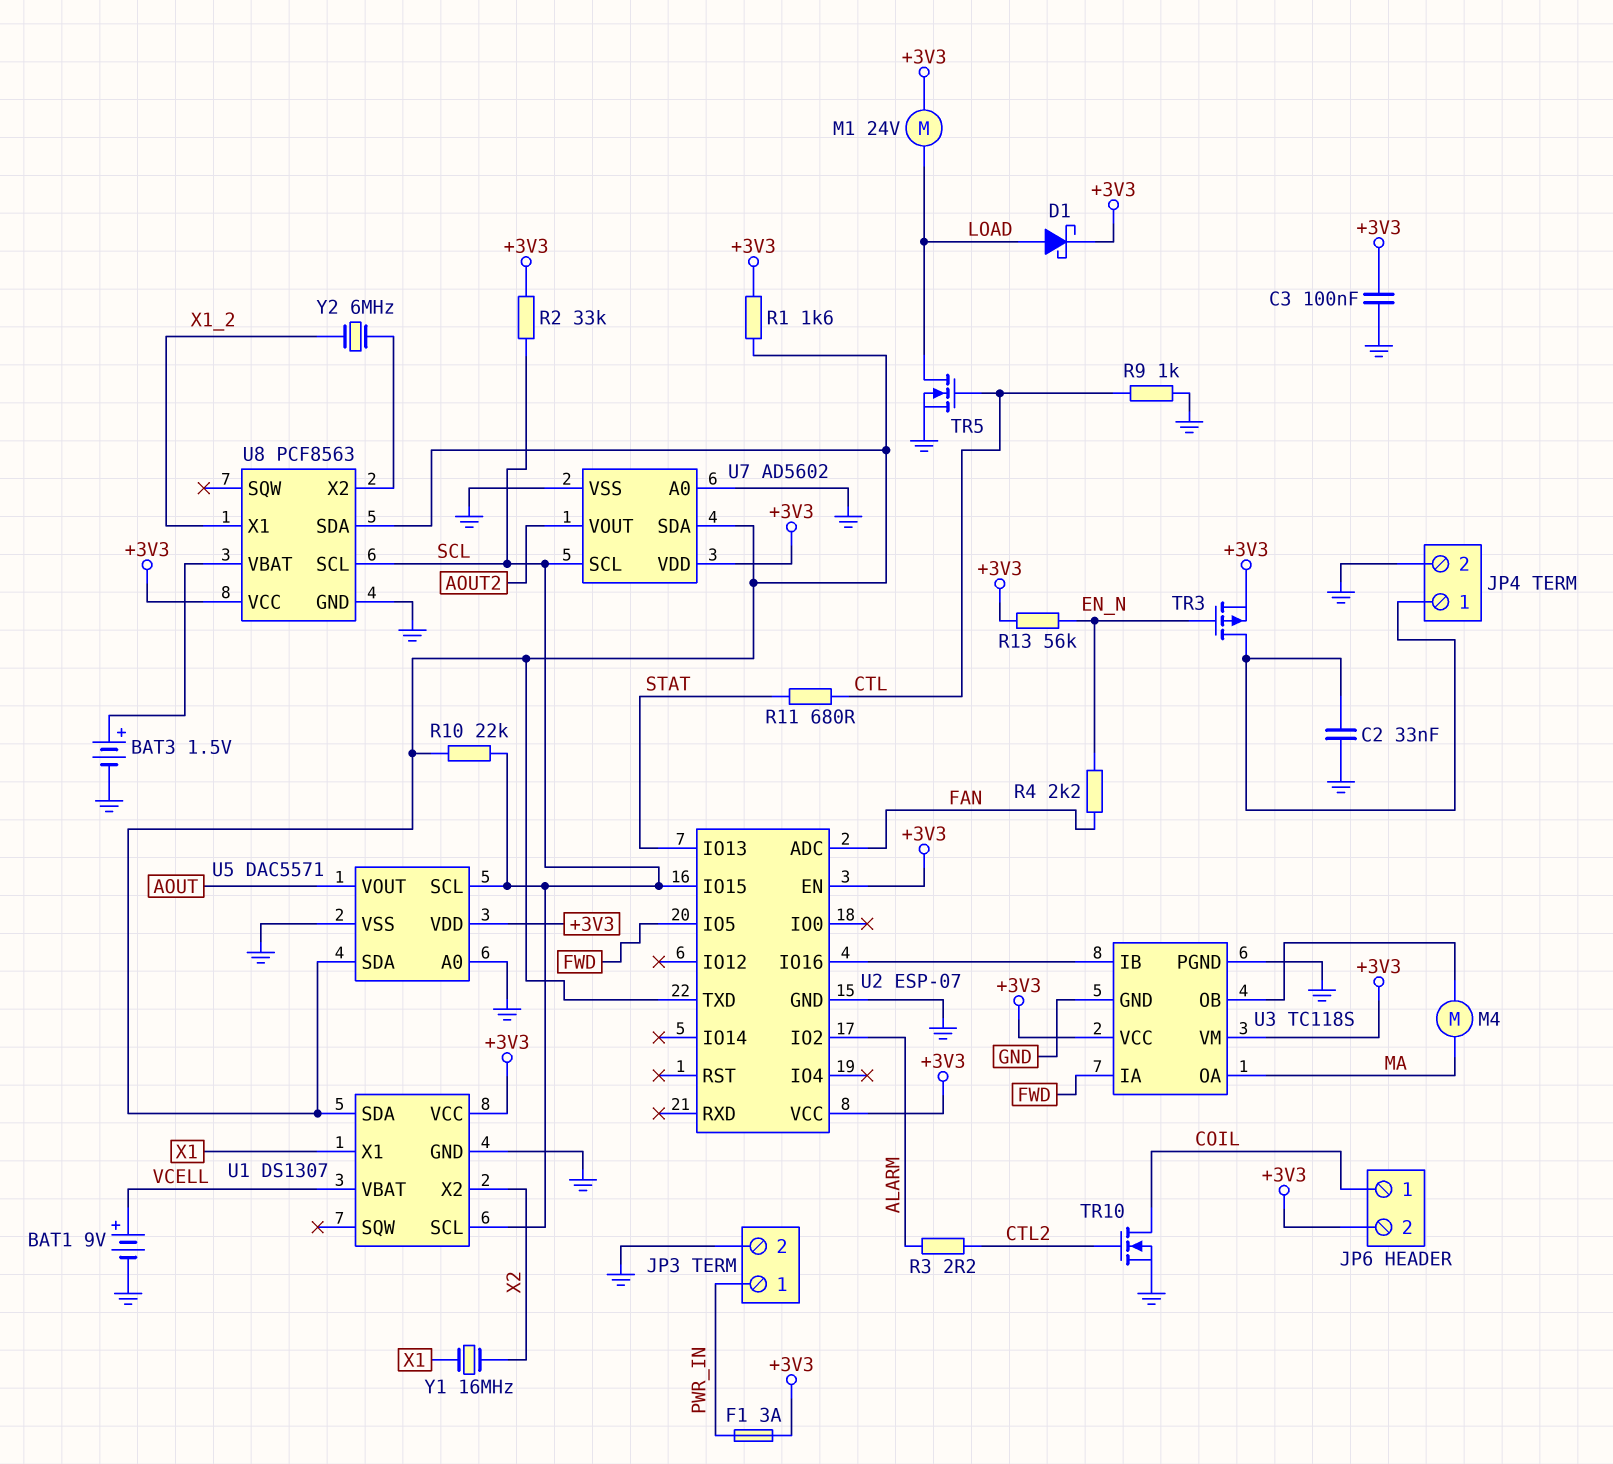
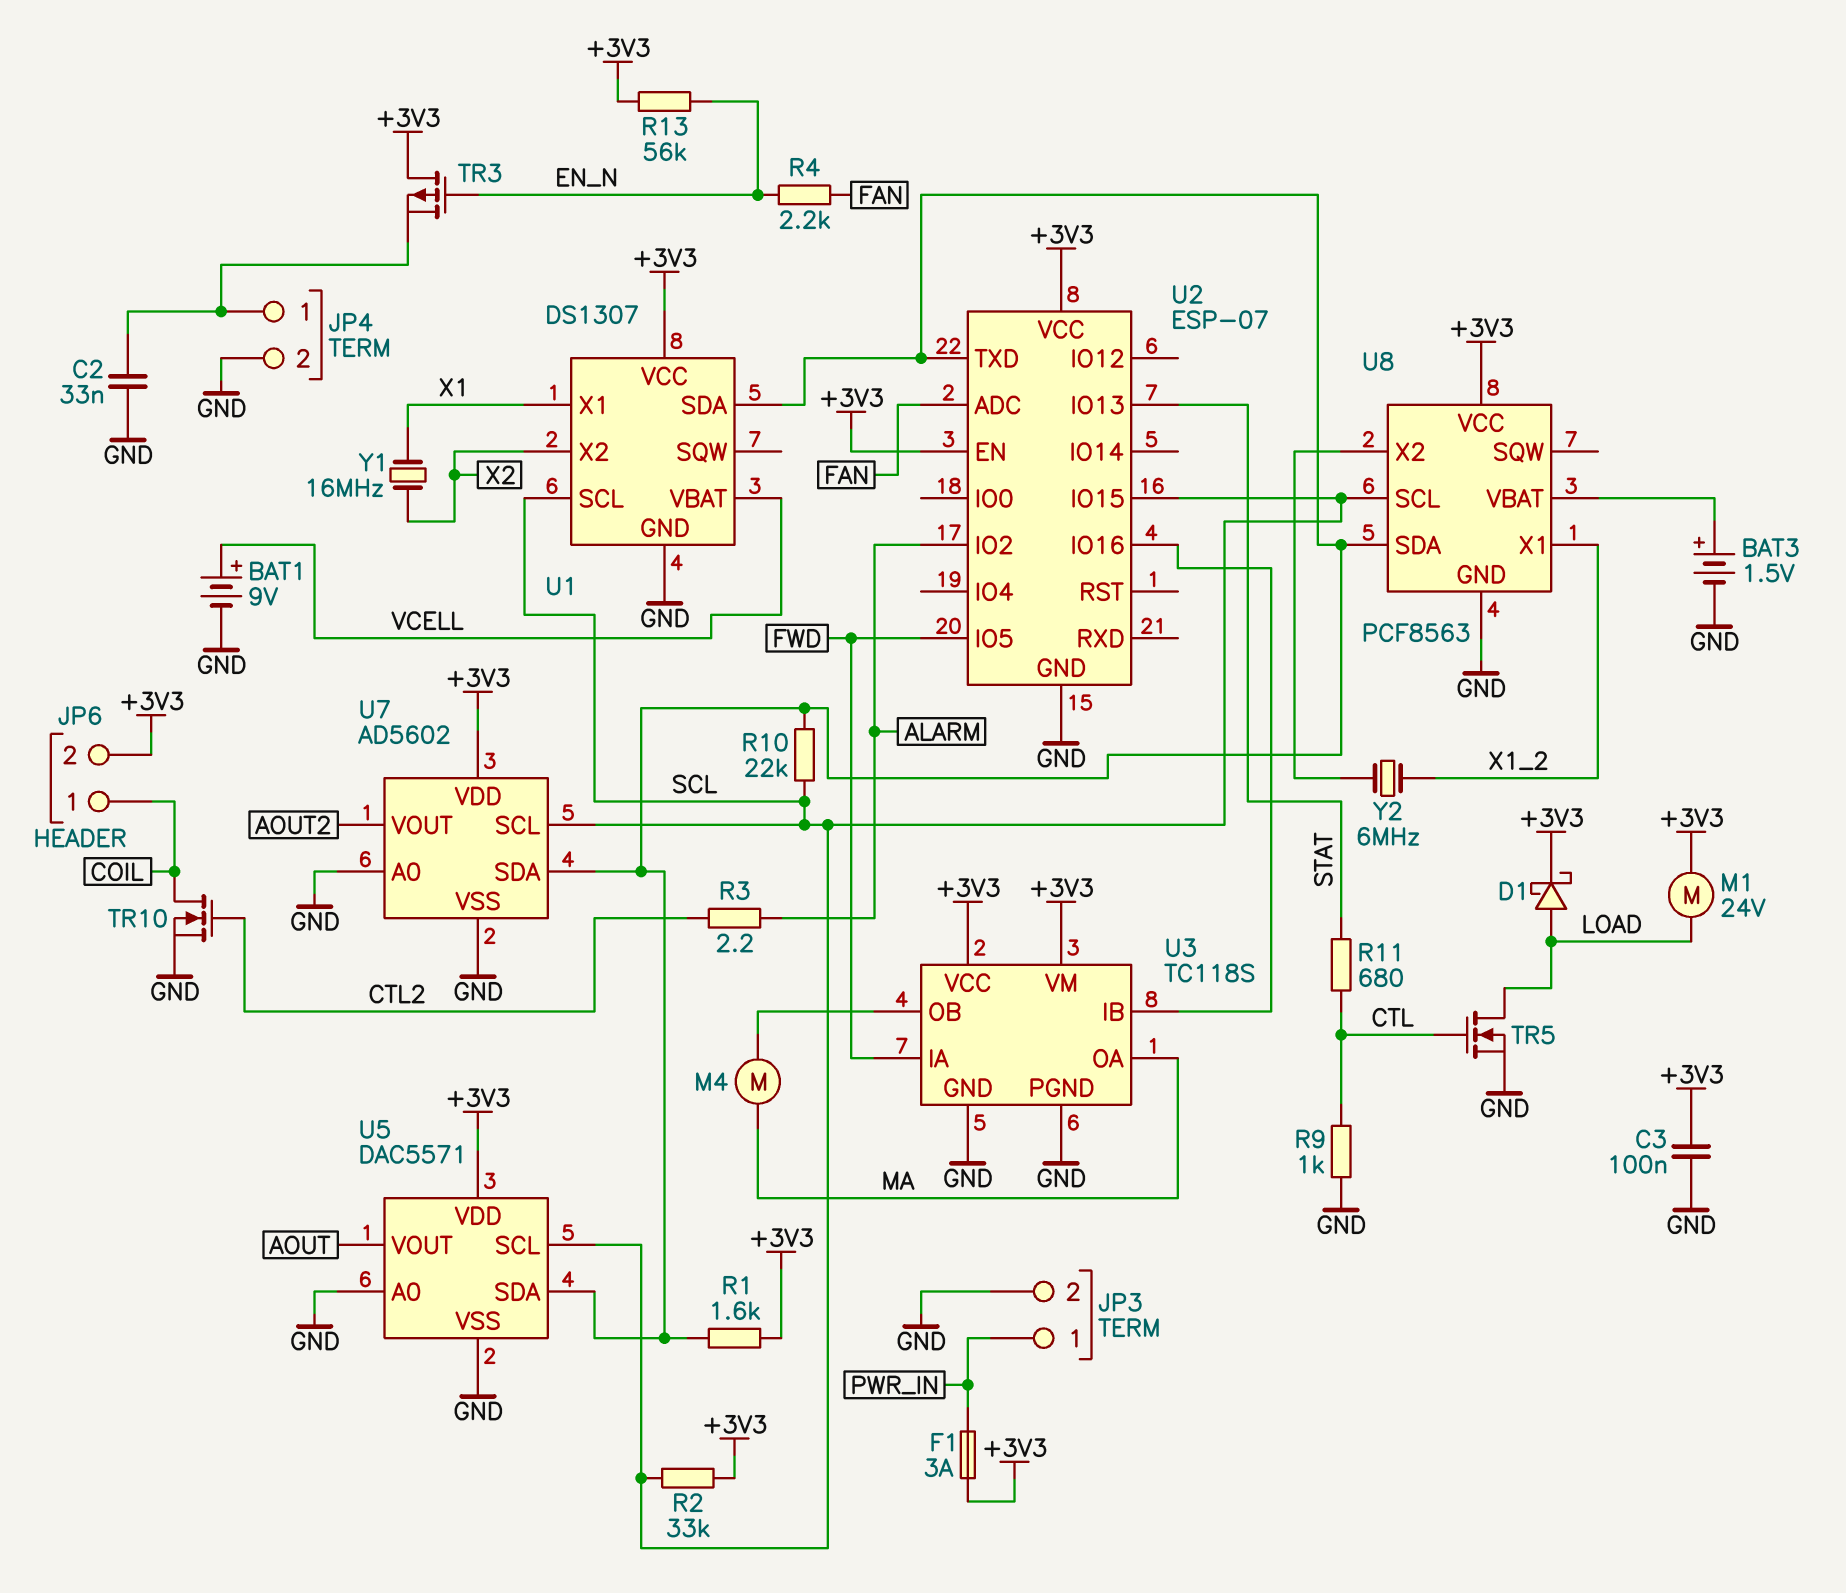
TR3: PMOS (G EN_N, D JP4/1, S +3V3) -> PMOS (G EN_N, D +3V3, S JP4/1)

